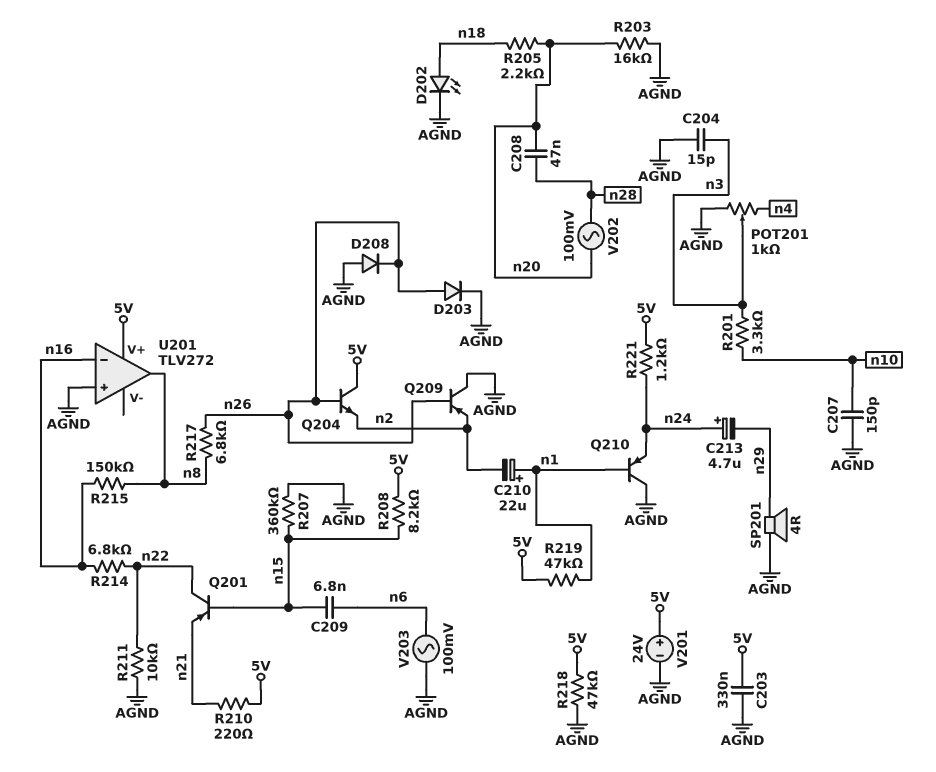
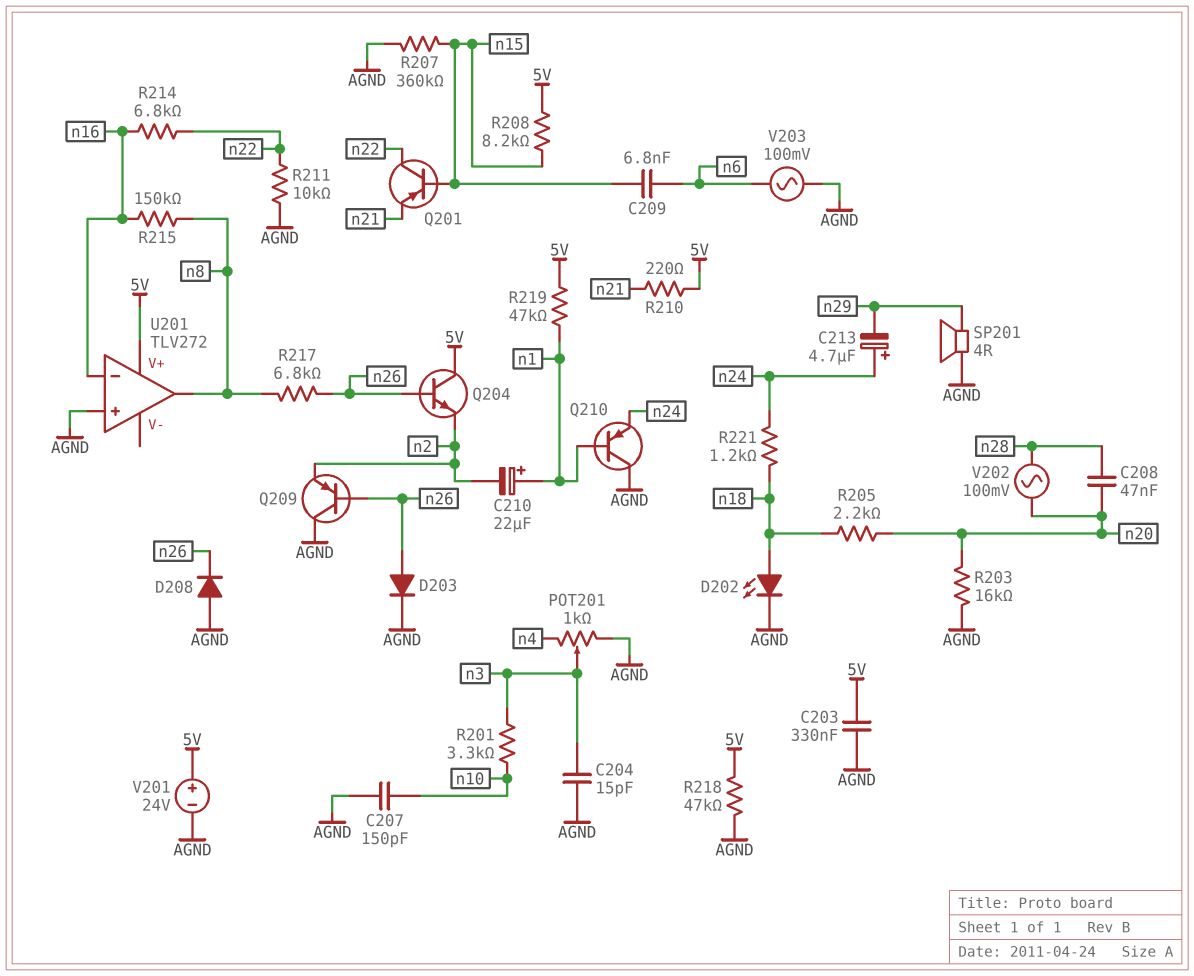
R221: 1.2k (5V, n24) -> 1.2k (n18, n24)

